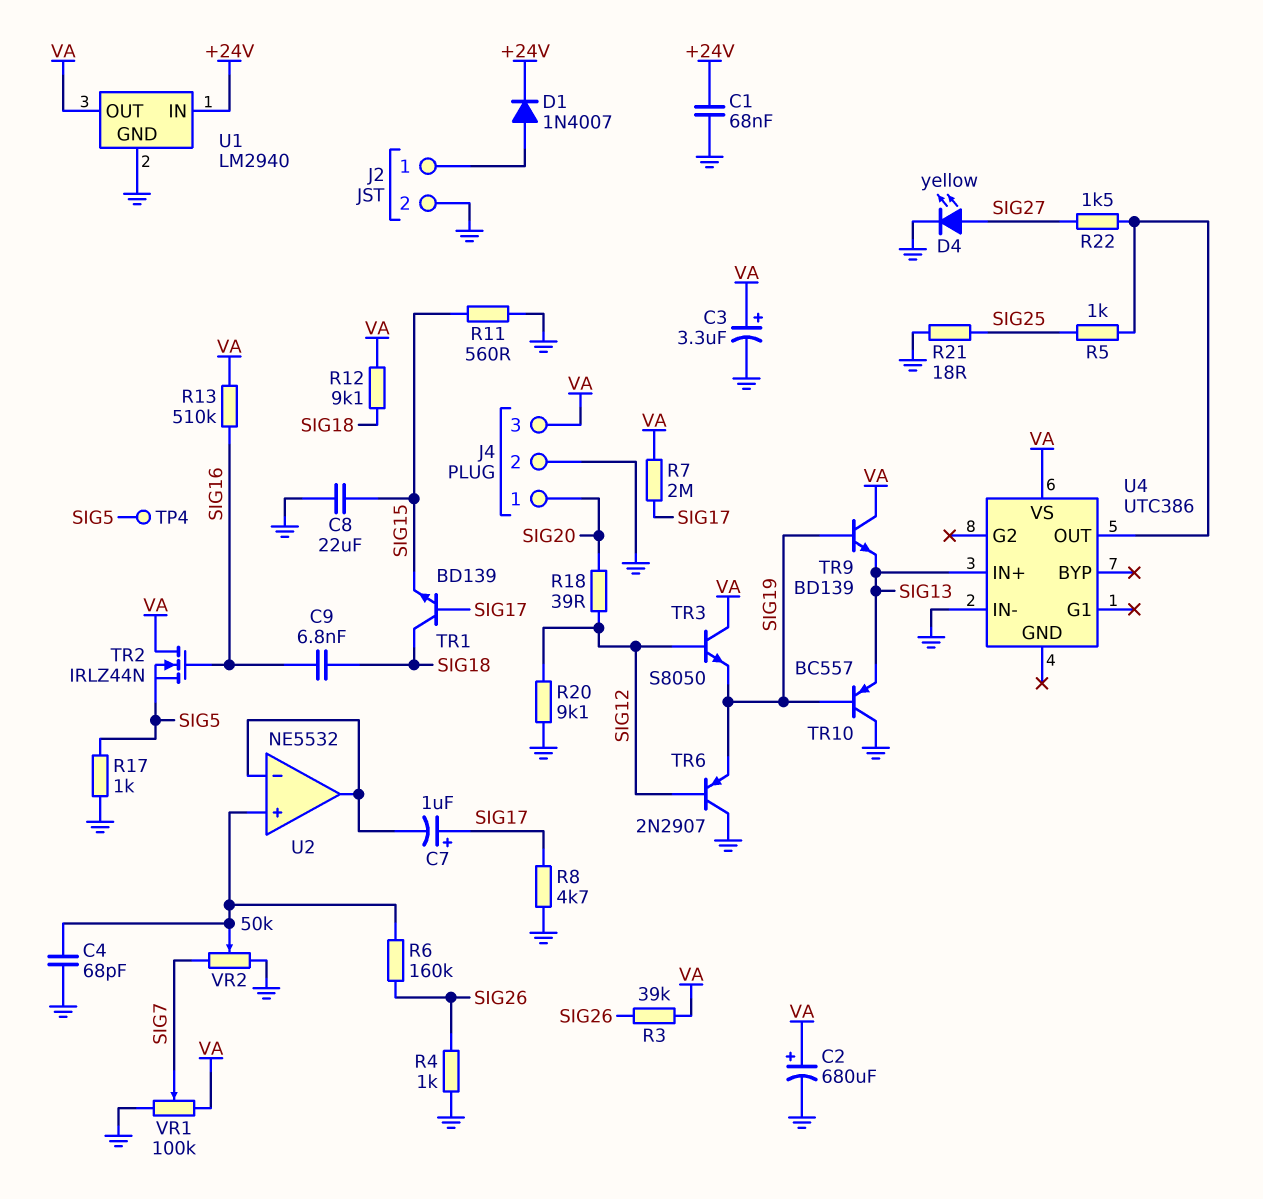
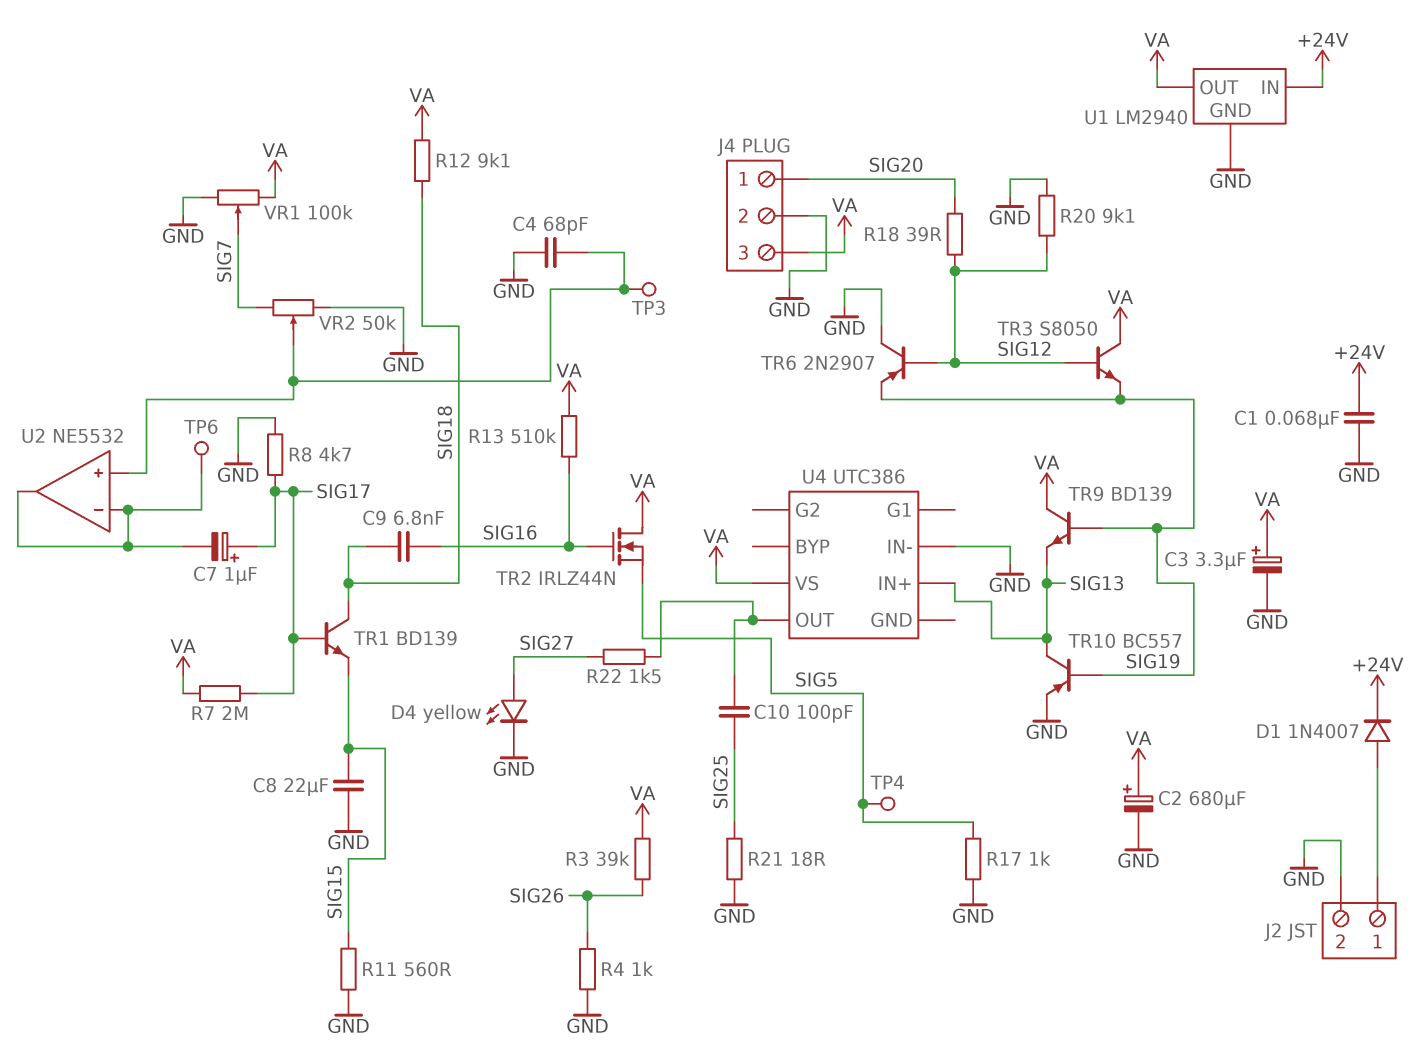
C10: none -> 100pF (SIG25, U4/OUT)
R5: 1k (SIG25, U4/OUT) -> none
R6: 160k (SIG26, U2/in+) -> none
TP3: none -> test point (U2/in+)
TP6: none -> test point (U2/in-)
TR10: PNP BC557 (B SIG19, C GND, E SIG13) -> PNP BC557 (B SIG19, C SIG13, E GND)

